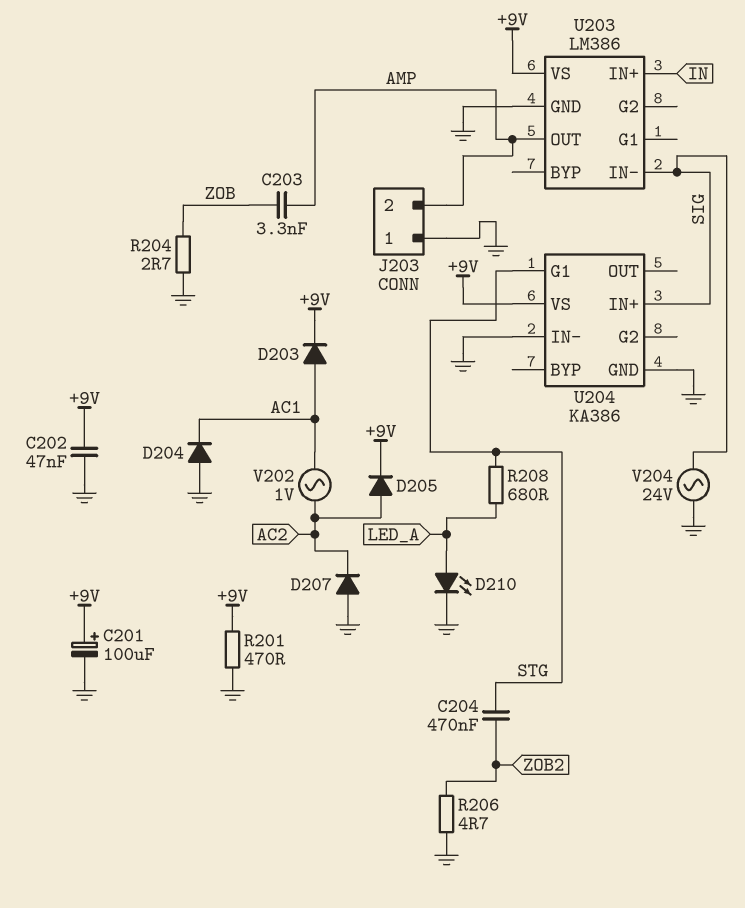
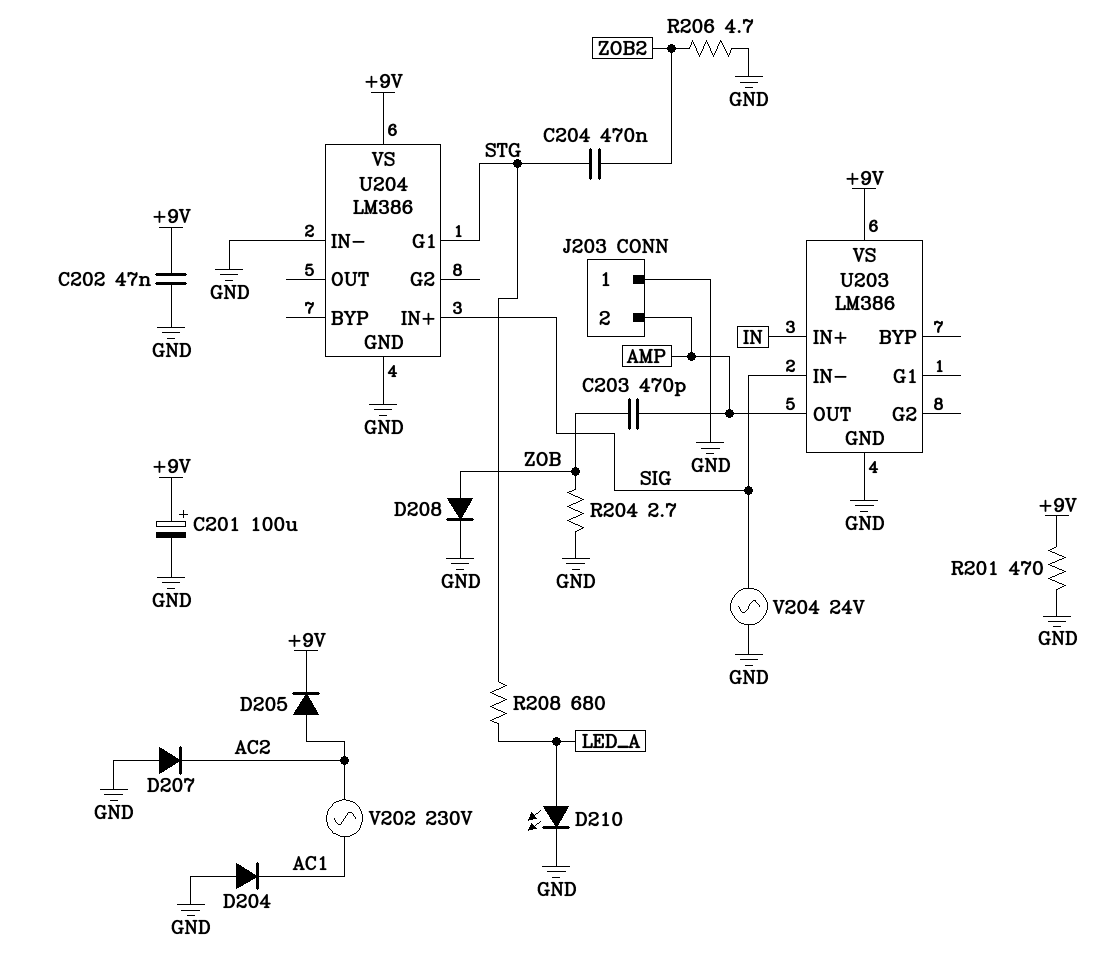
C203: 3.3nF (AMP, ZOB) -> 470pF (AMP, ZOB)
D203: diode (A AC1, K +9V) -> none
D208: none -> diode (A ZOB, K GND)
U204: KA386 -> LM386
V202: AC 1V (AC1, AC2) -> AC 230V (AC1, AC2)

